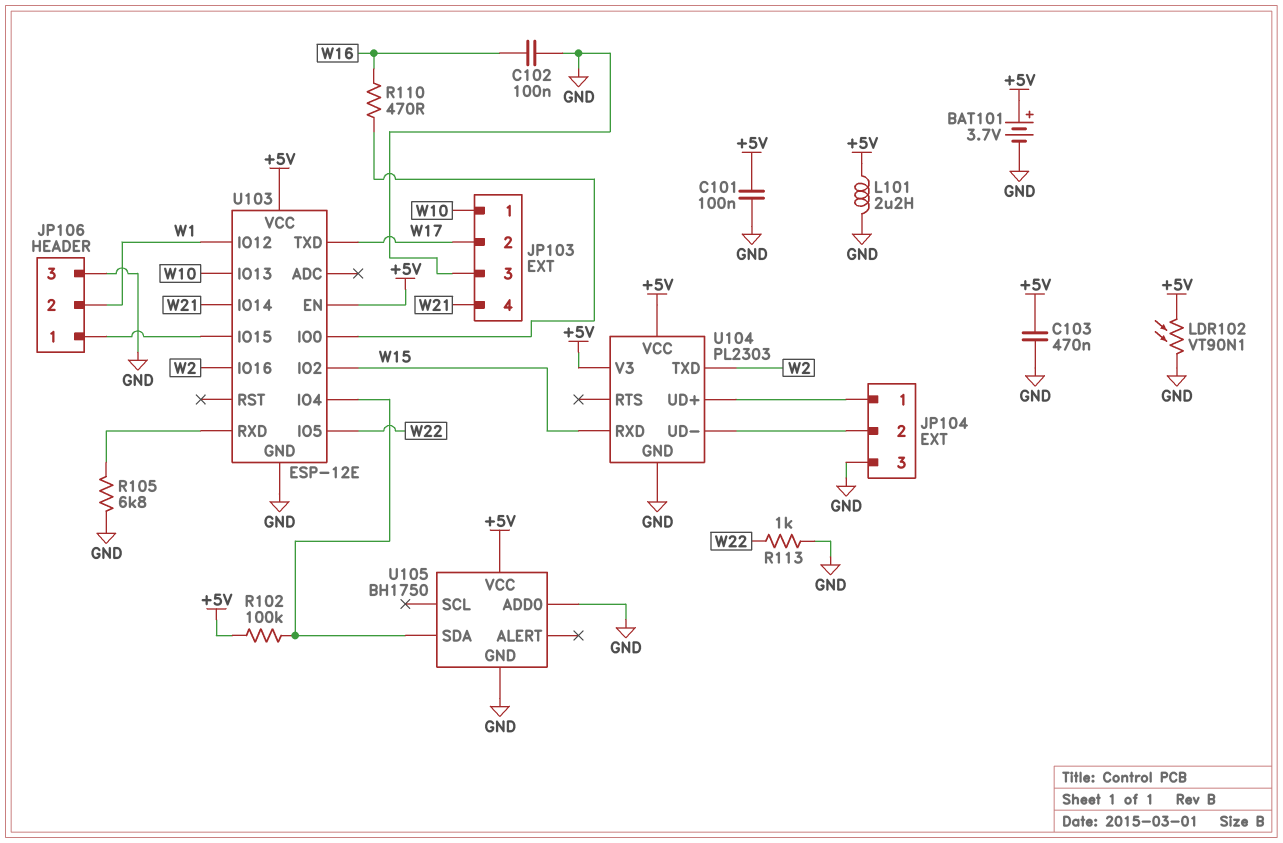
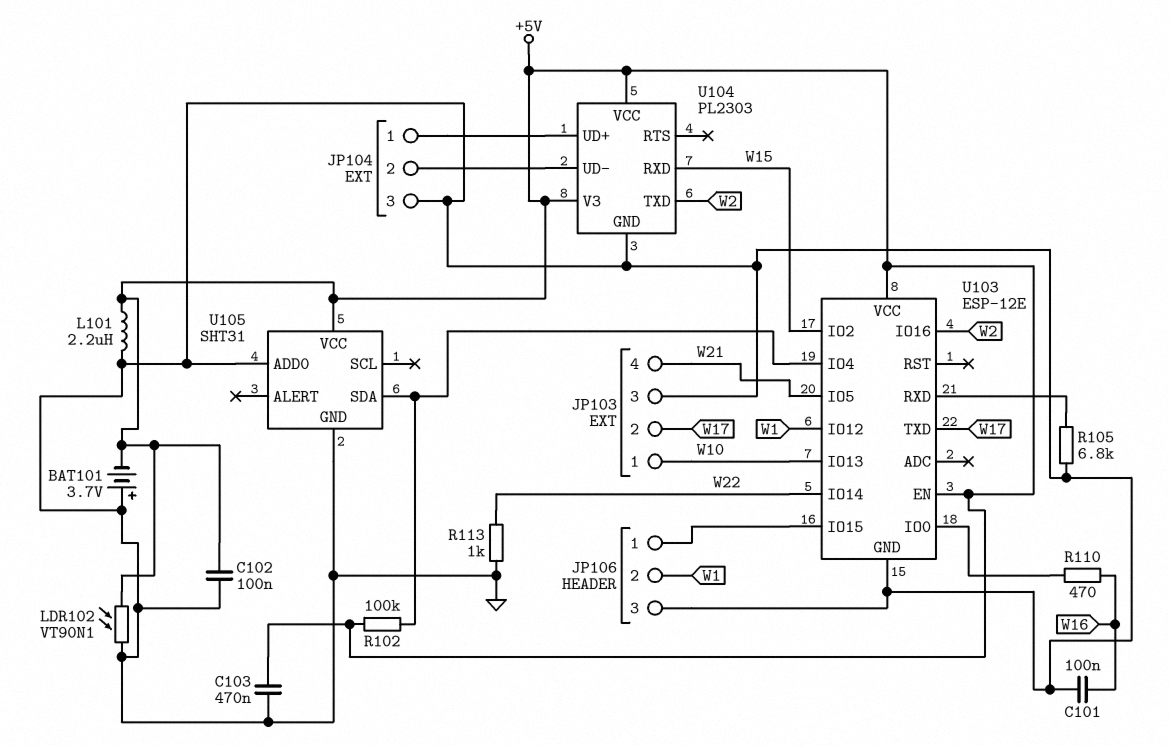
BAT101: 3.7V (plus +5V, minus GND) -> 3.7V (plus GND, minus +5V)
C101: 100nF (+5V, GND) -> 100nF (GND, W16)
C102: 100nF (GND, W16) -> 100nF (+5V, GND)
U103 pin IO5: W22 -> W21
U103 pin IO14: W21 -> W22
U105: BH1750 -> SHT31

